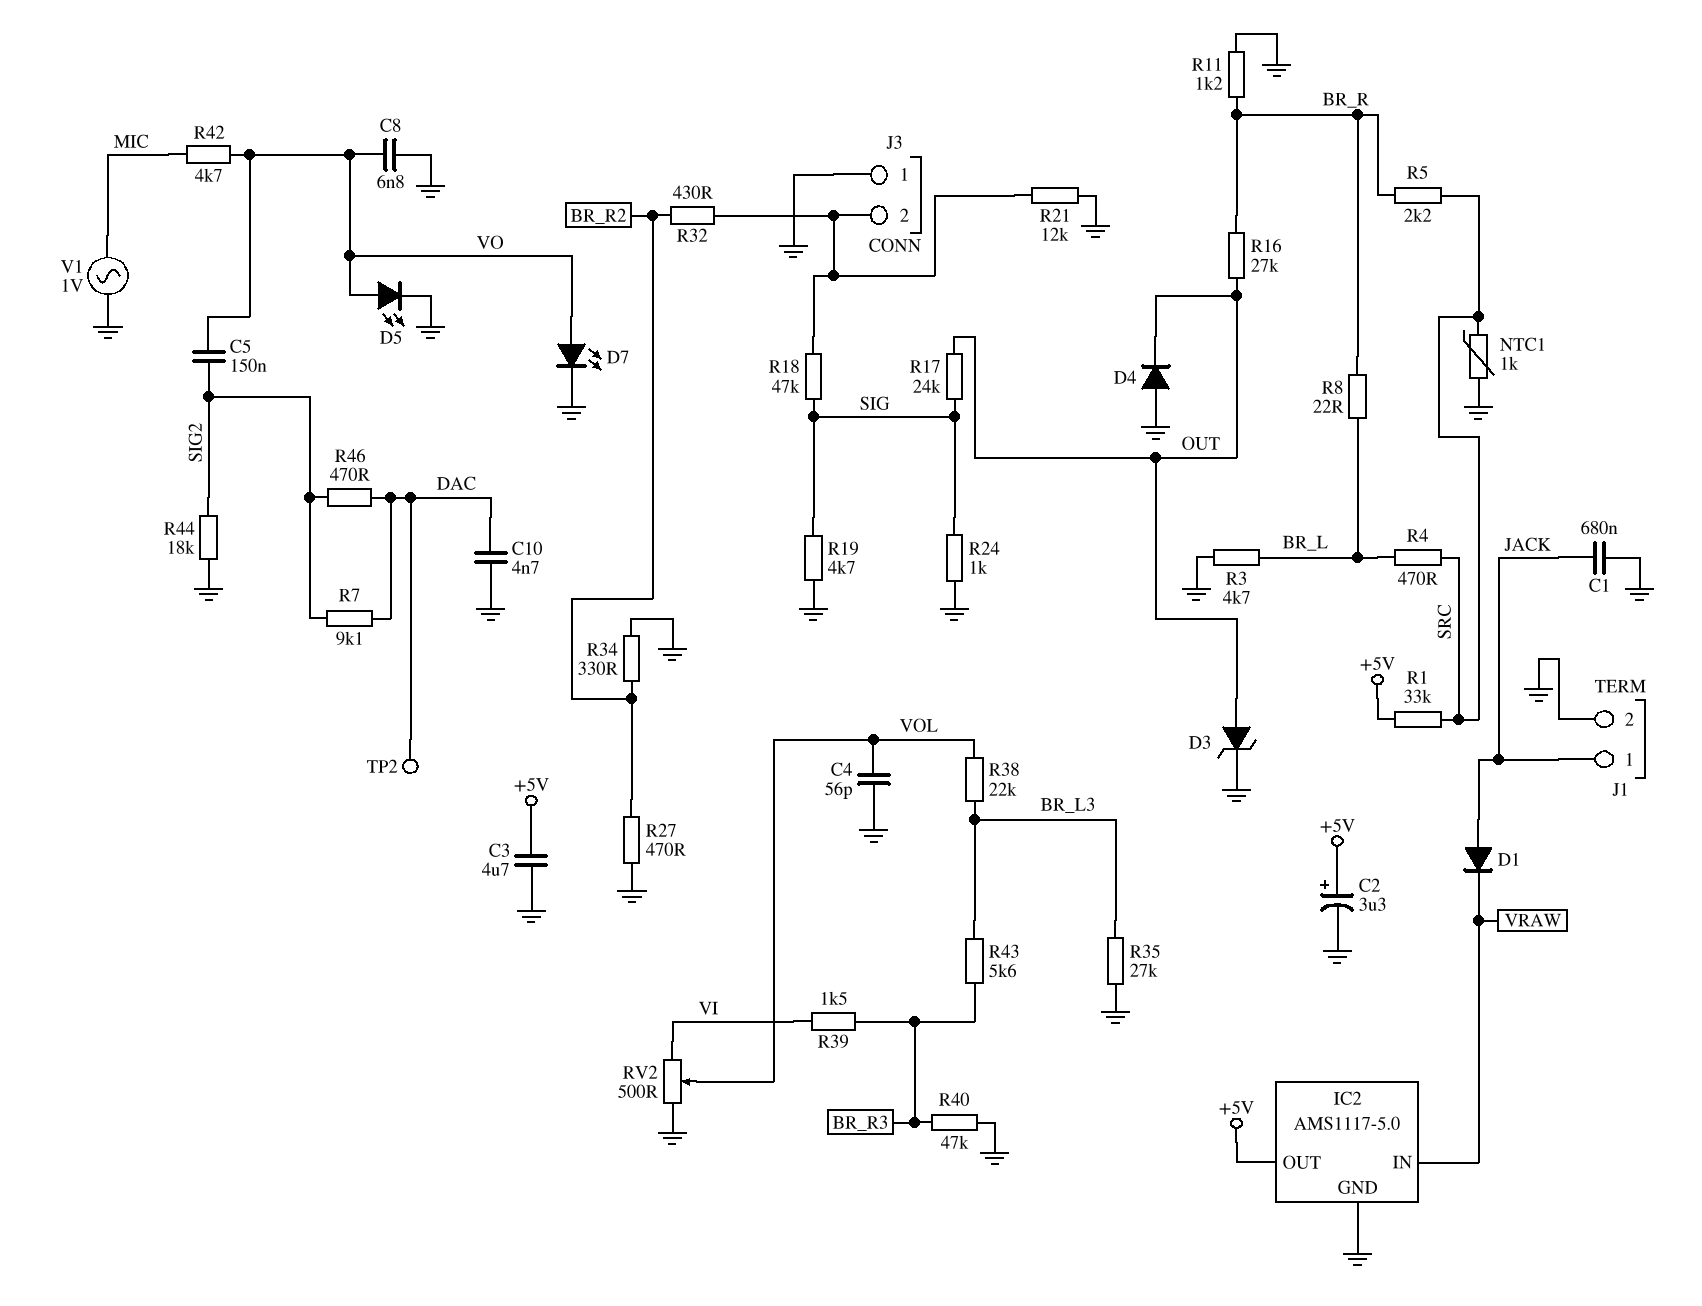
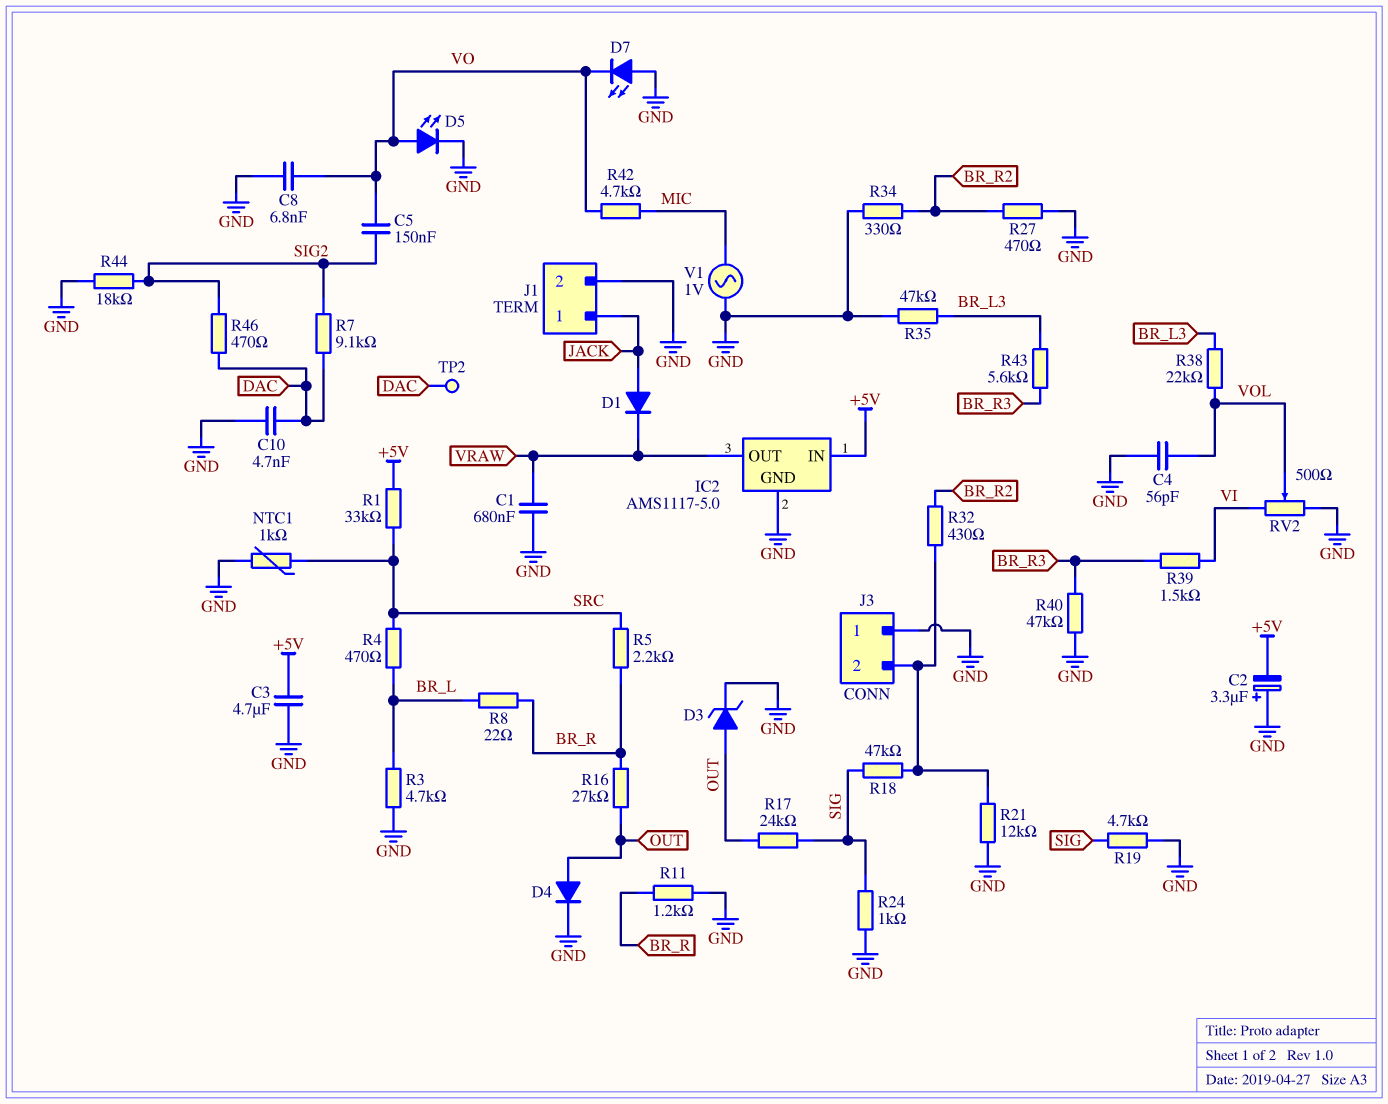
C1: 680nF (GND, JACK) -> 680nF (GND, VRAW)
C2: 3.3uF (plus +5V, minus GND) -> 3.3uF (plus GND, minus +5V)
D4: diode (A GND, K OUT) -> diode (A OUT, K GND)
D7: LED (A VO, K GND) -> LED (A GND, K VO)
IC2 pin IN: VRAW -> +5V
IC2 pin OUT: +5V -> VRAW
R35: 27k (BR_L3, GND) -> 47k (BR_L3, GND)

